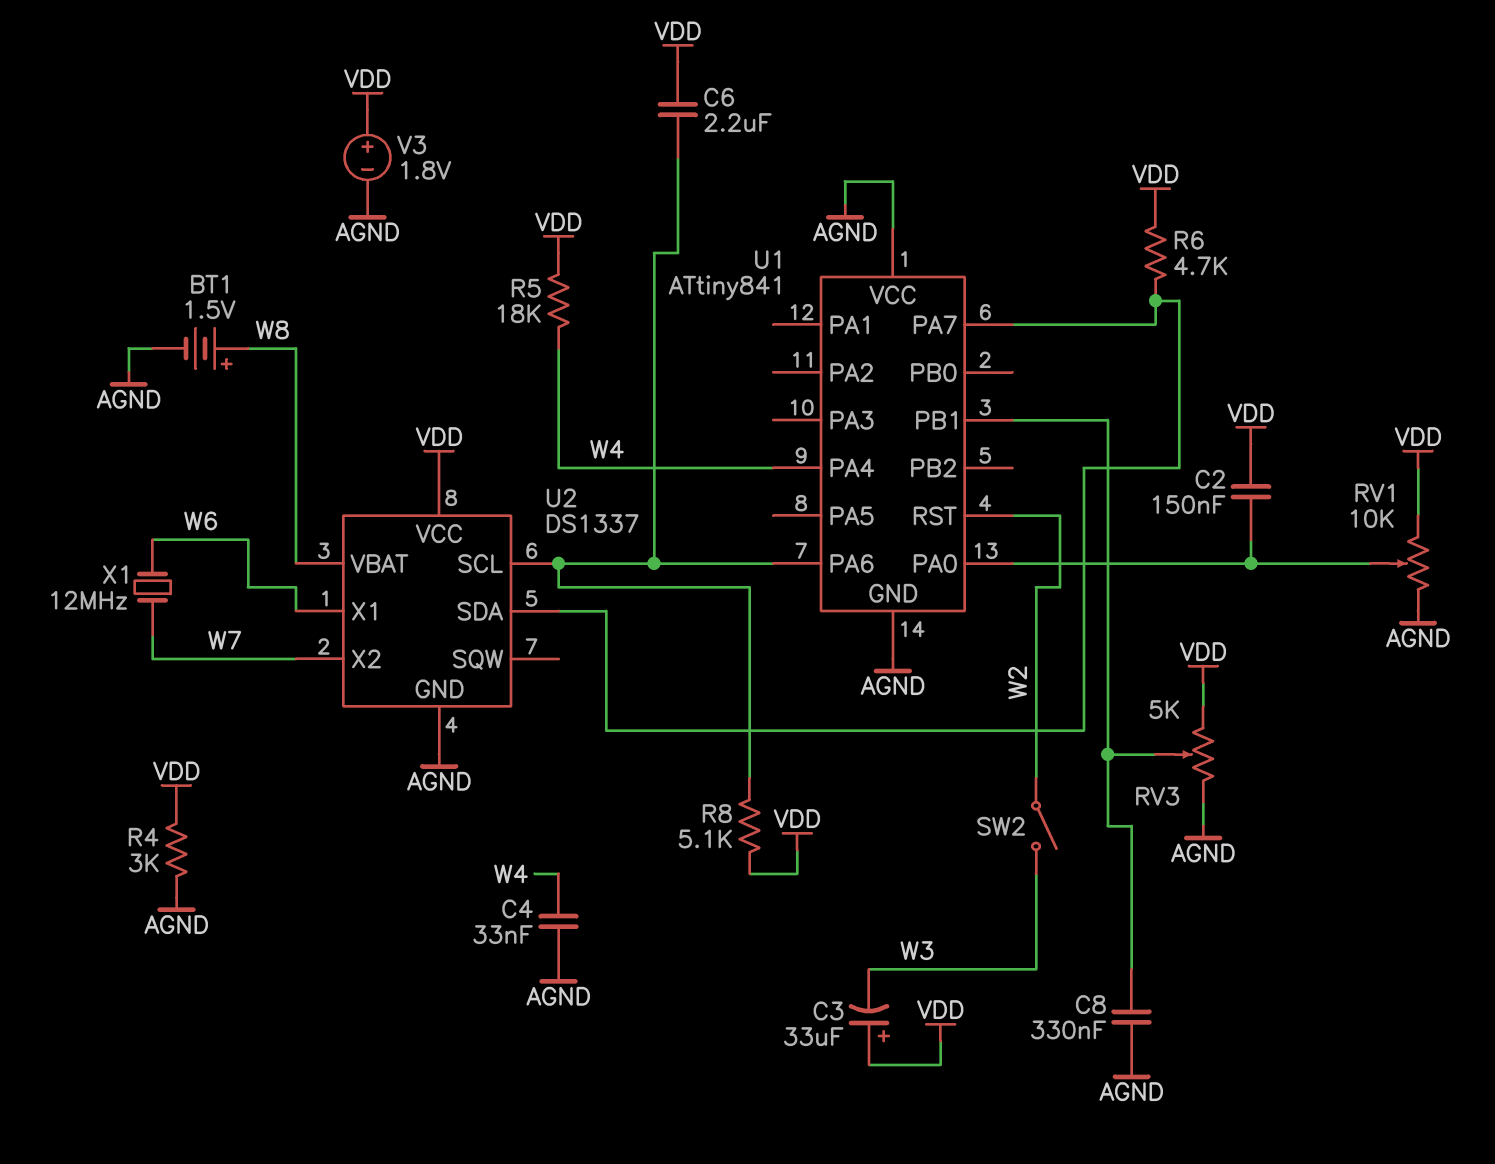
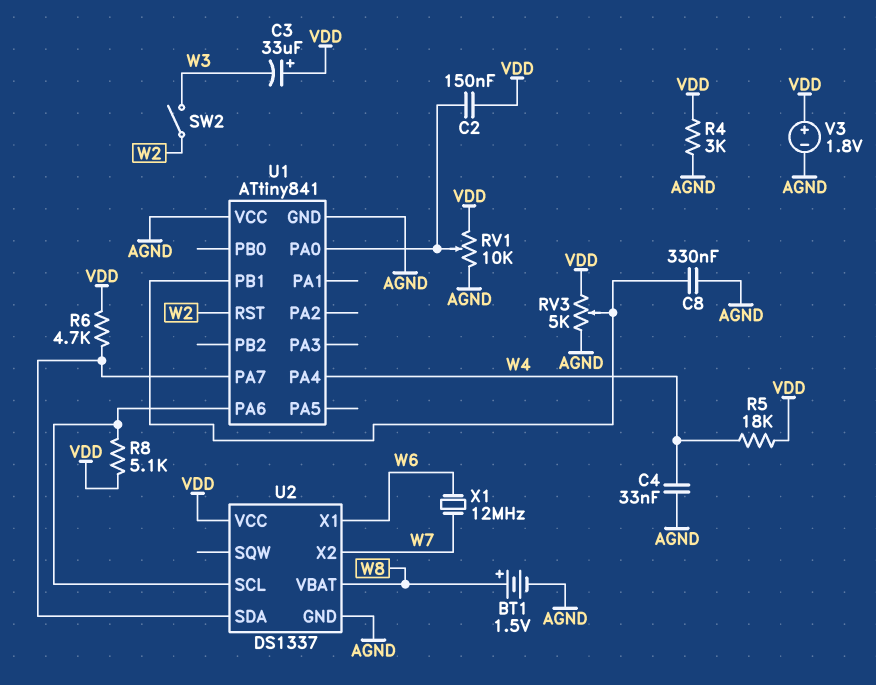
C6: 2.2uF (U1/PA6, VDD) -> none

